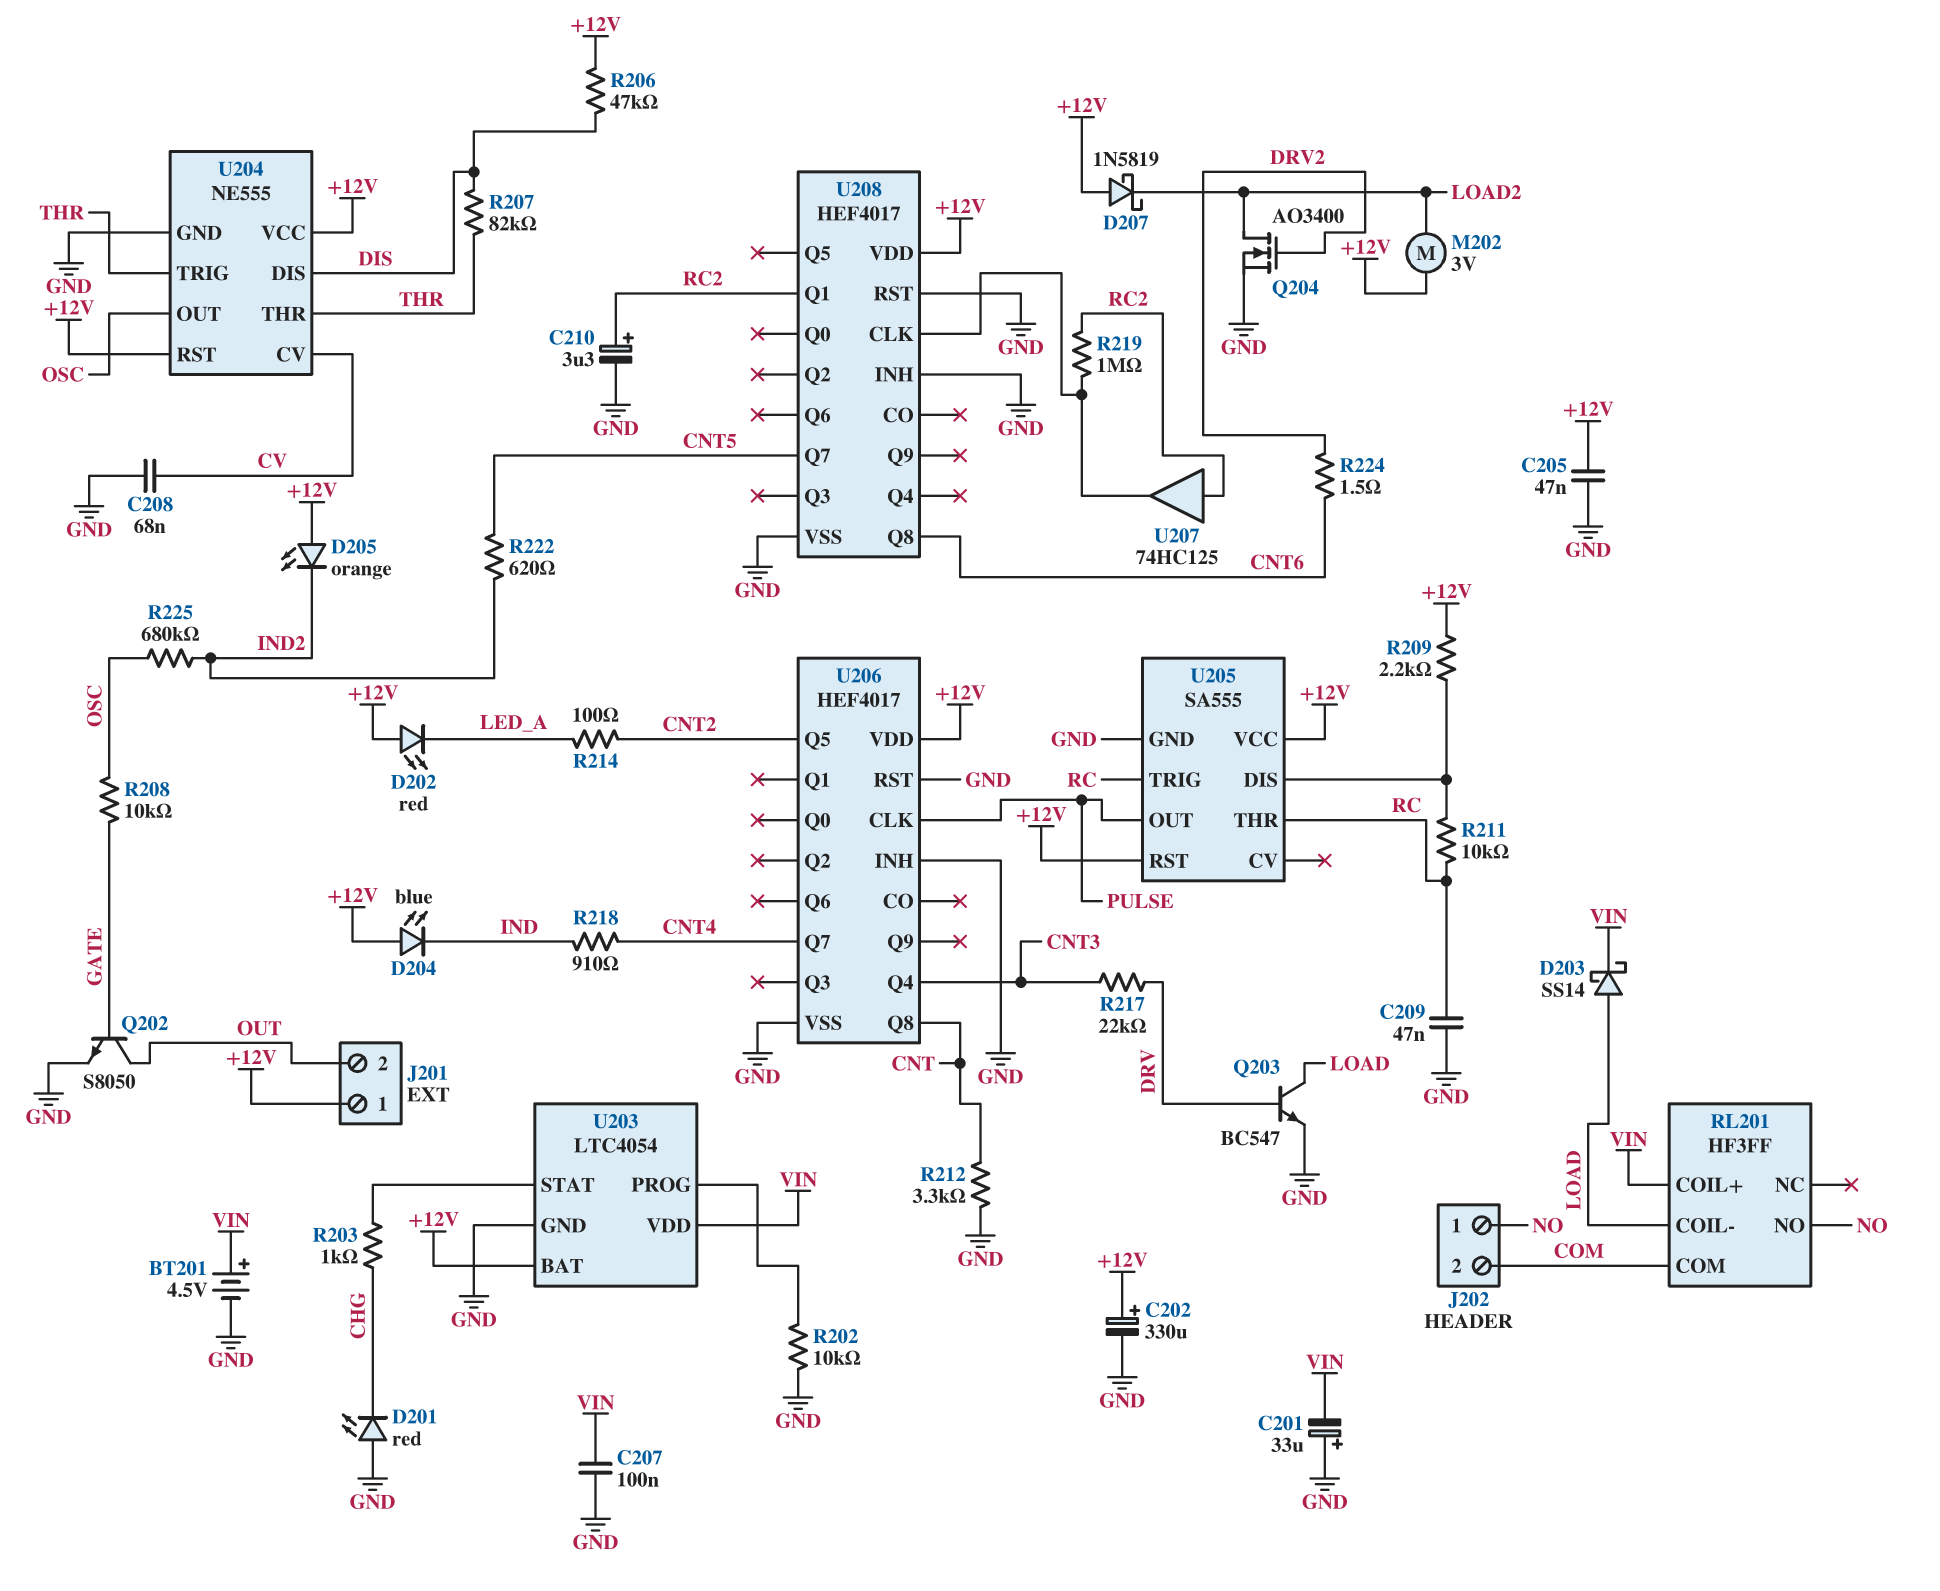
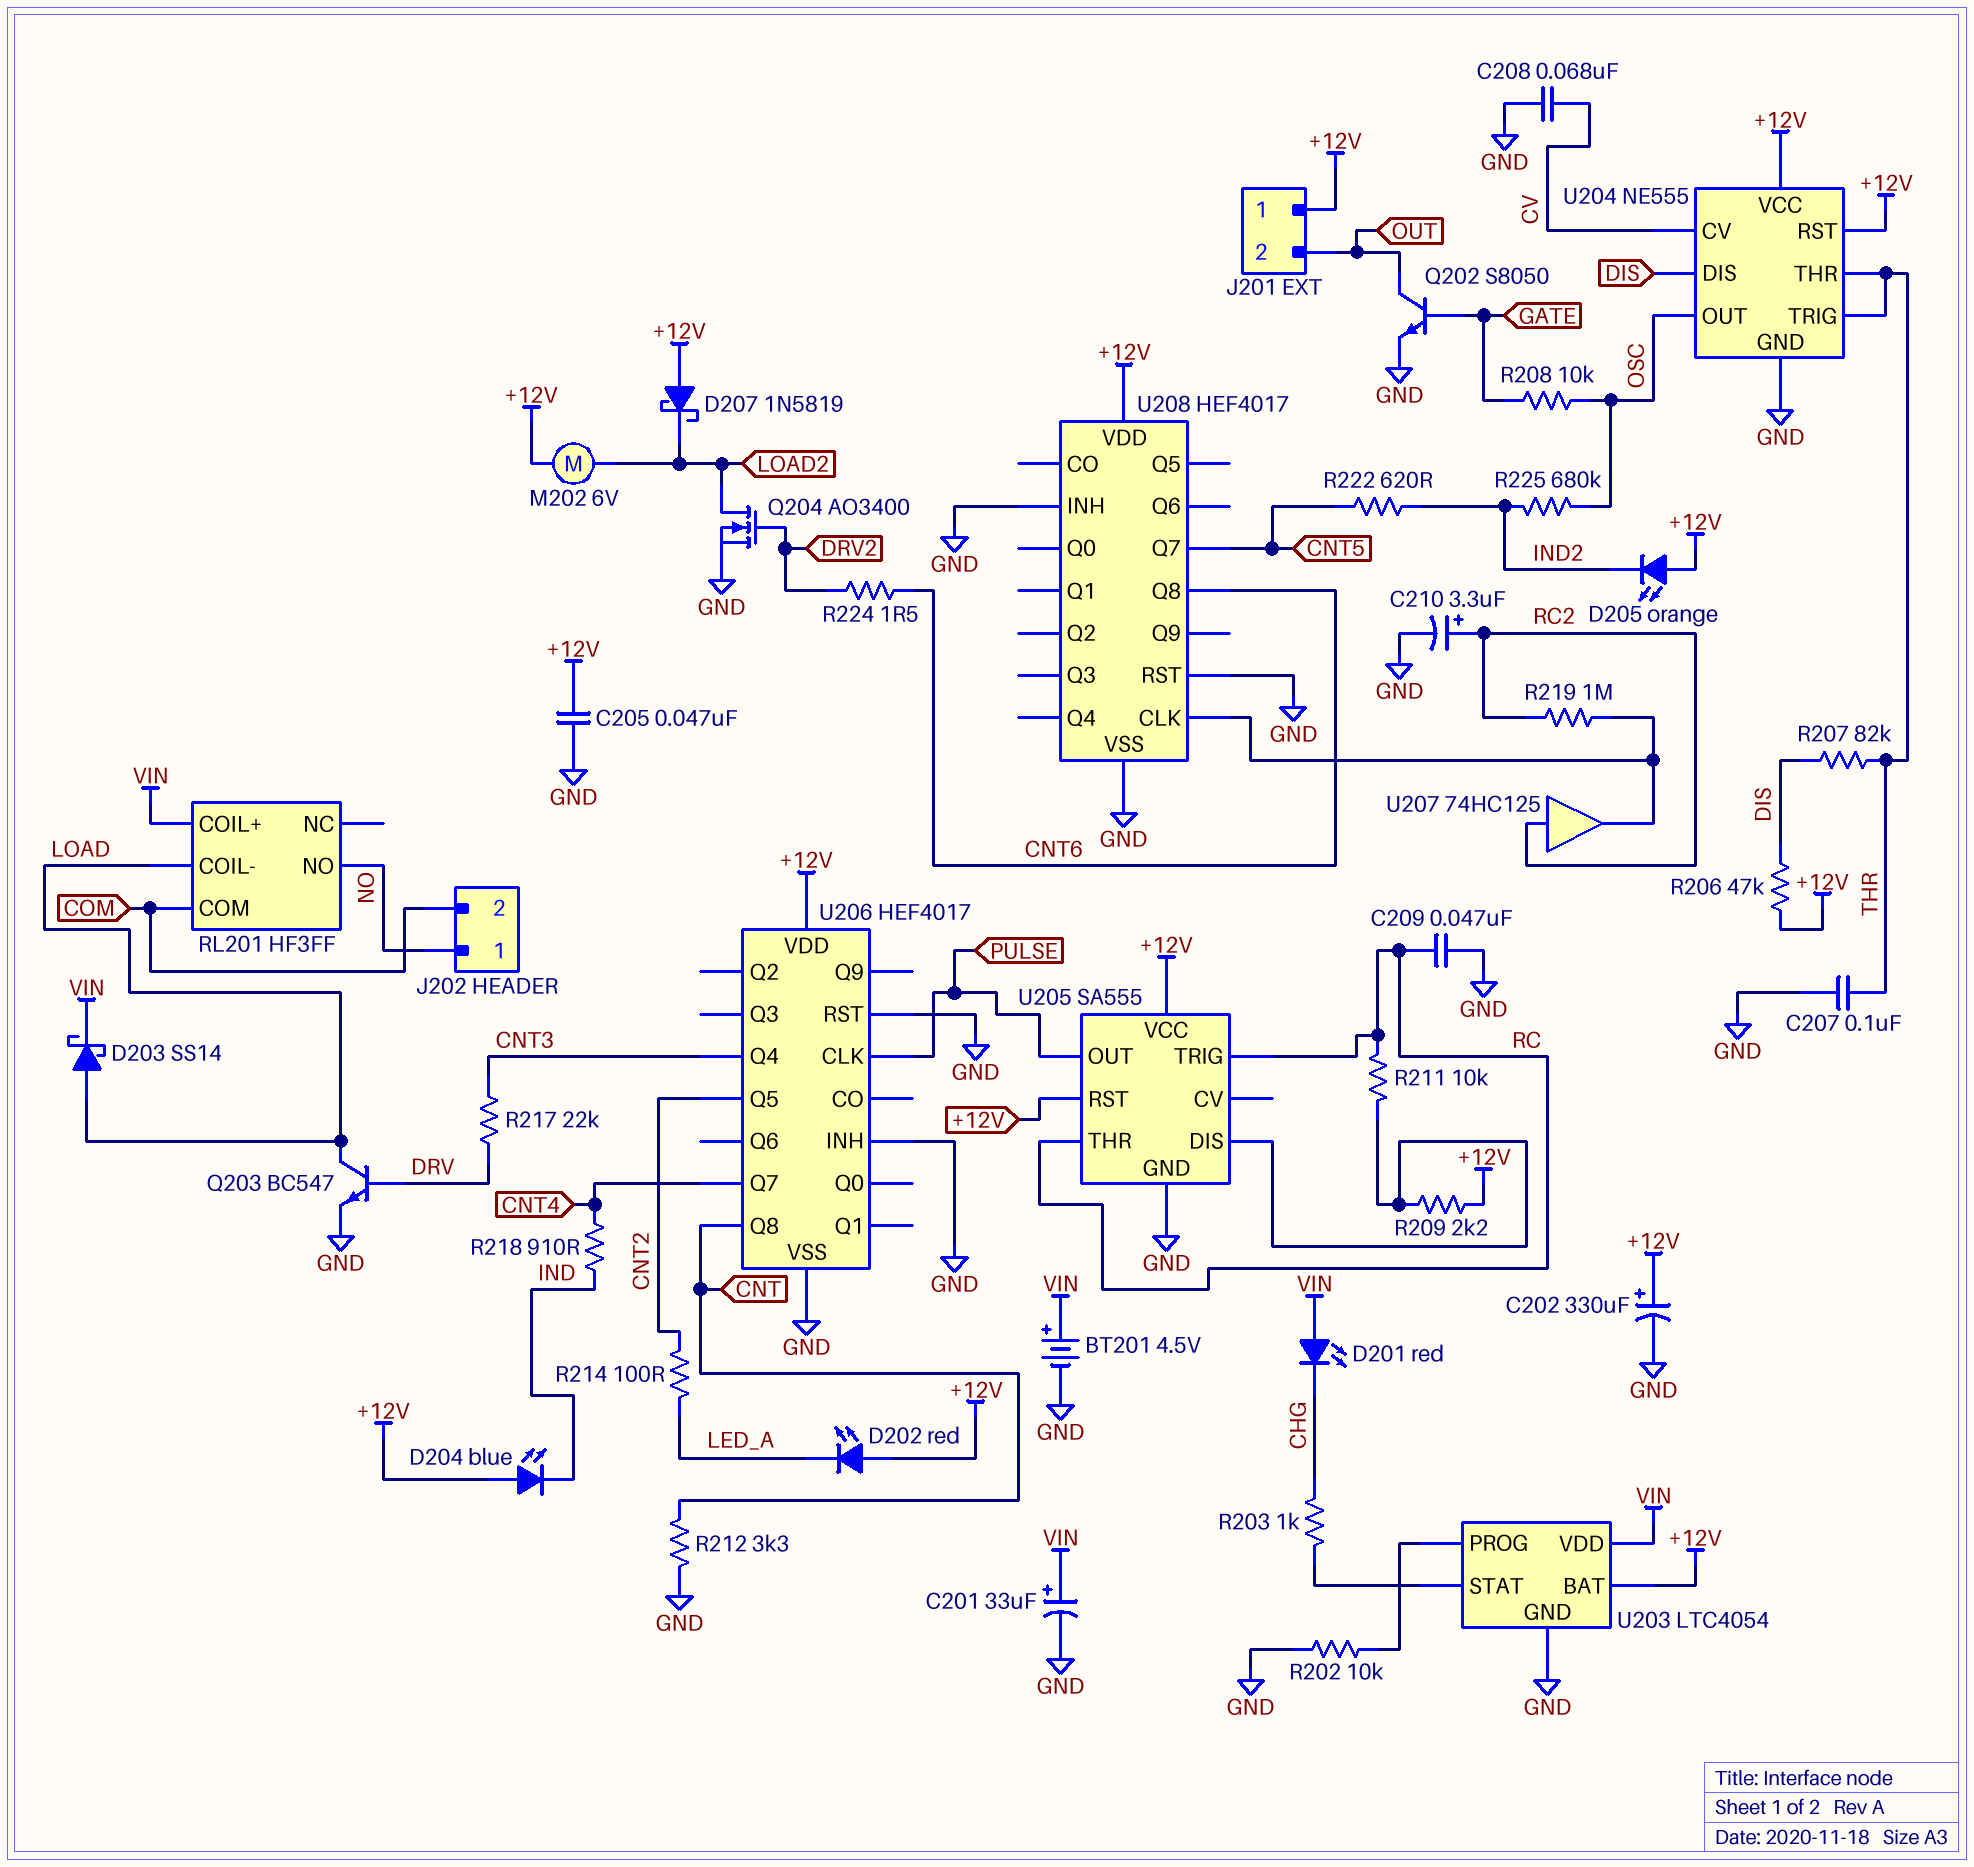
C201: 33uF (plus GND, minus VIN) -> 33uF (plus VIN, minus GND)
C207: 100nF (GND, VIN) -> 100nF (GND, THR)
D201: LED red (A GND, K CHG) -> LED red (A VIN, K CHG)
M202: motor 3V (+12V, LOAD2) -> motor 6V (+12V, LOAD2)
U208 pin Q1: RC2 -> none

